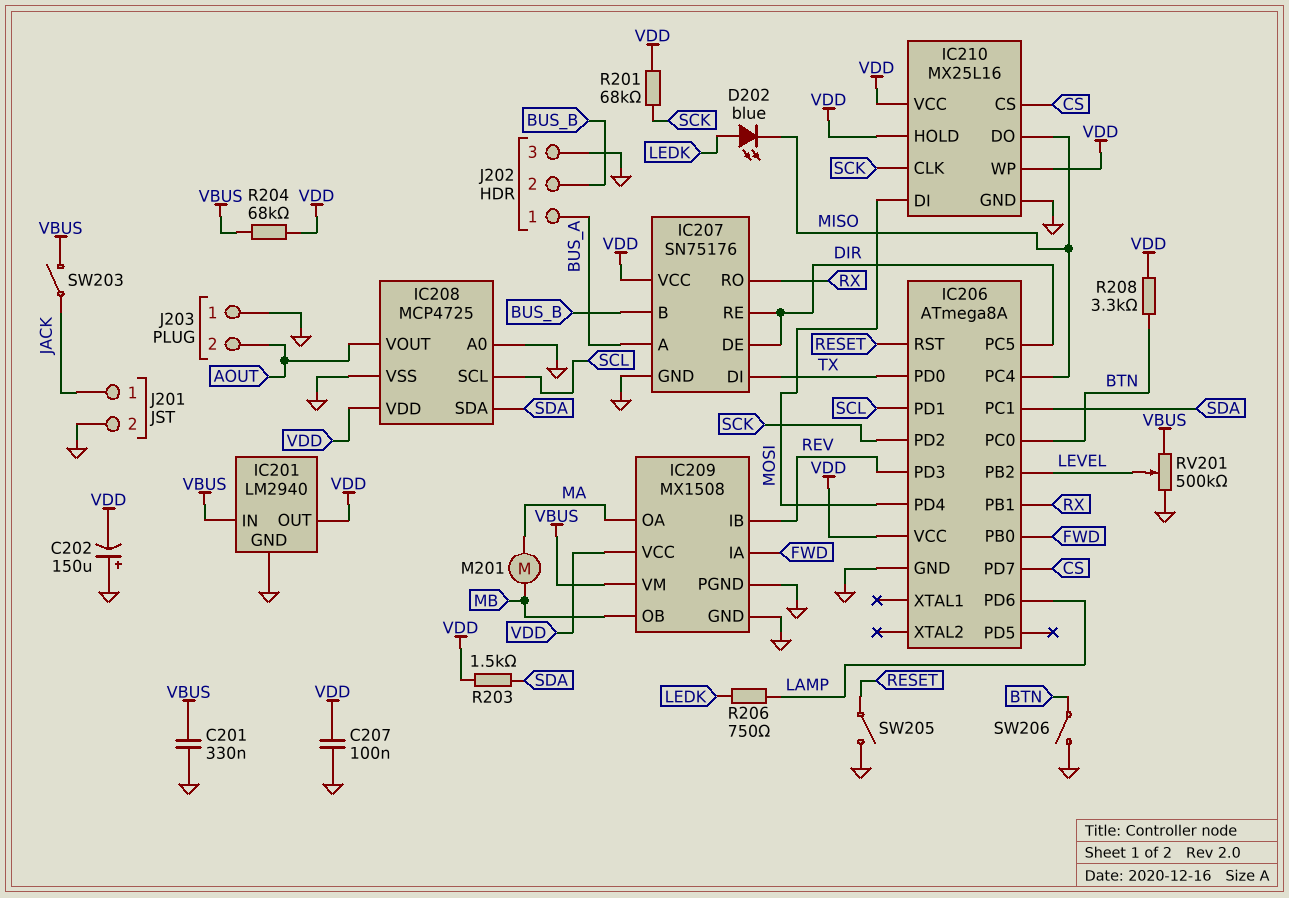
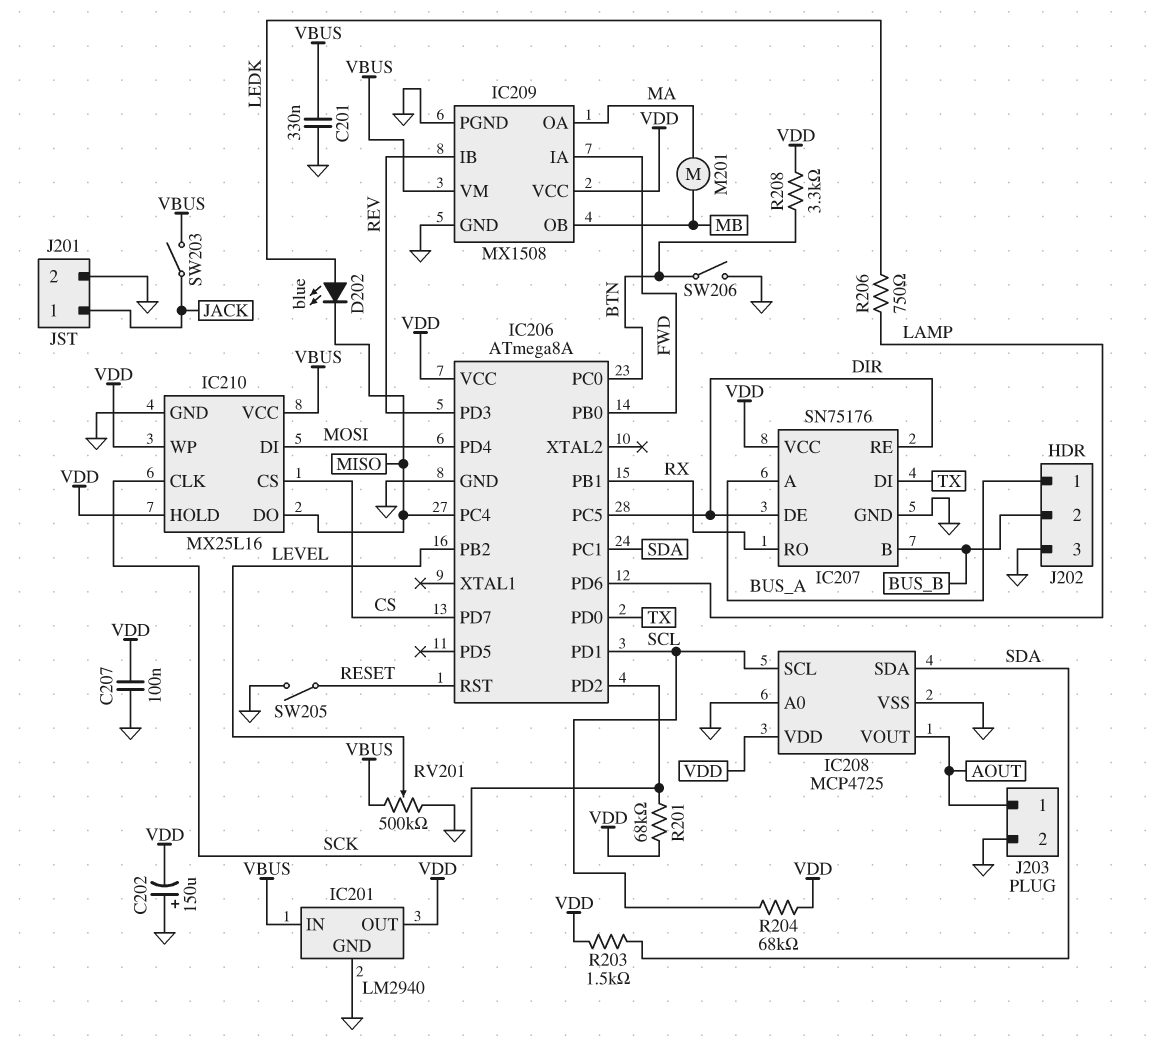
IC210 pin VCC: VDD -> VBUS
J203 pin 1: GND -> AOUT
J203 pin 2: AOUT -> GND
R204: 68k (VBUS, VDD) -> 68k (SCL, VDD)

